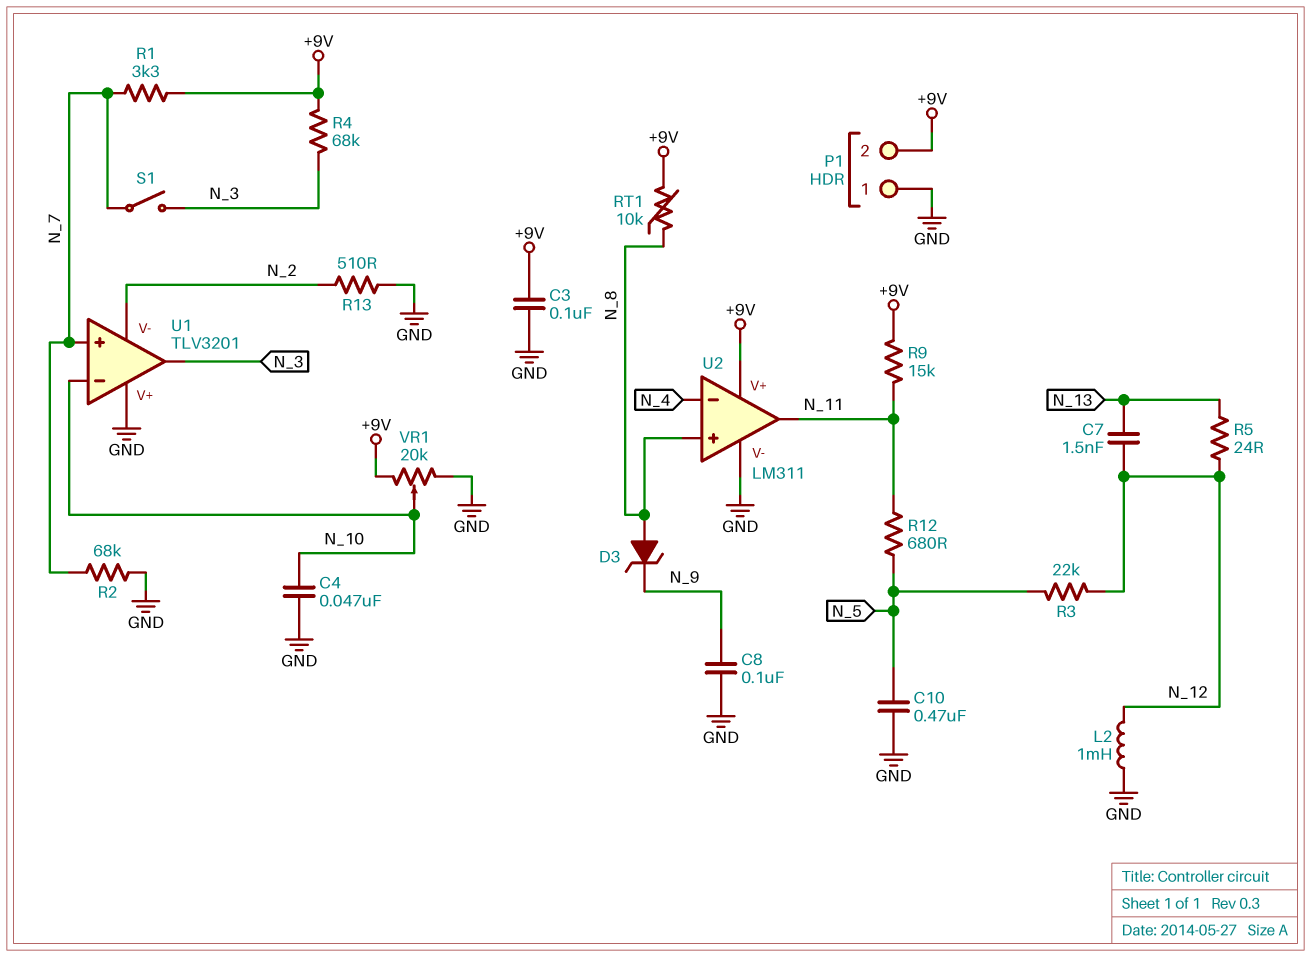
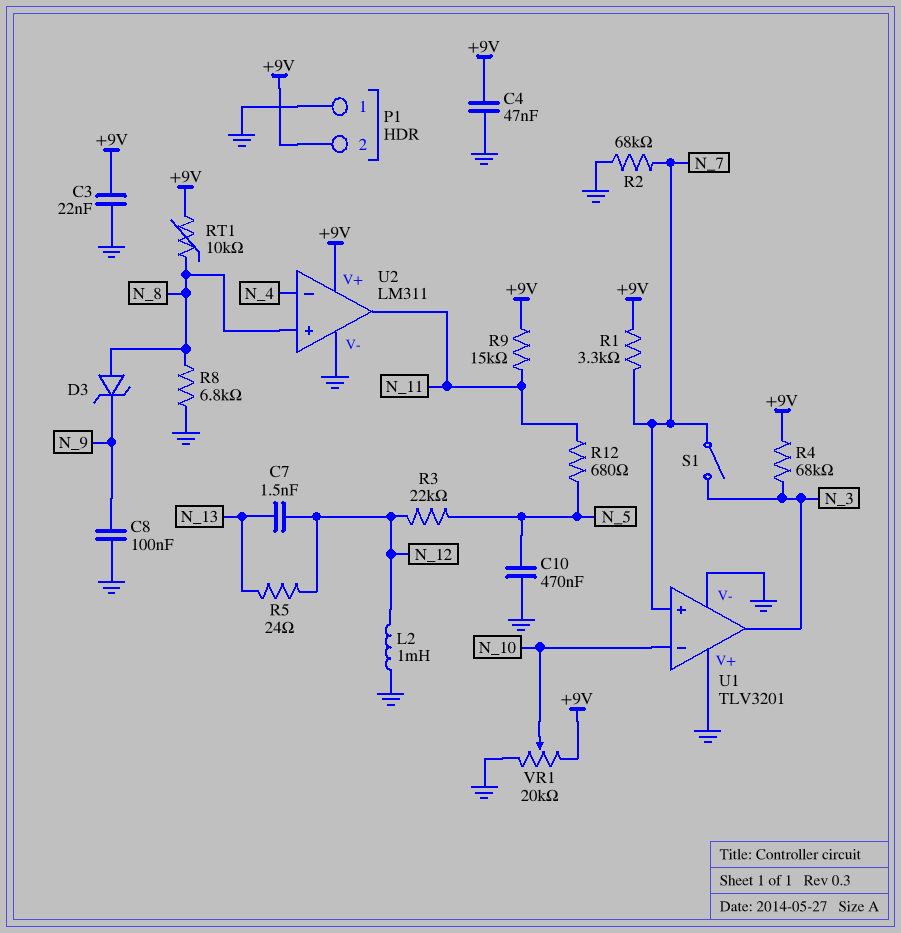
C3: 100nF (+9V, GND) -> 22nF (+9V, GND)
C4: 47nF (GND, N_10) -> 47nF (+9V, GND)
R8: none -> 6.8k (GND, N_8)
R13: 510 (GND, N_2) -> none
U1 pin V-: N_2 -> GND

